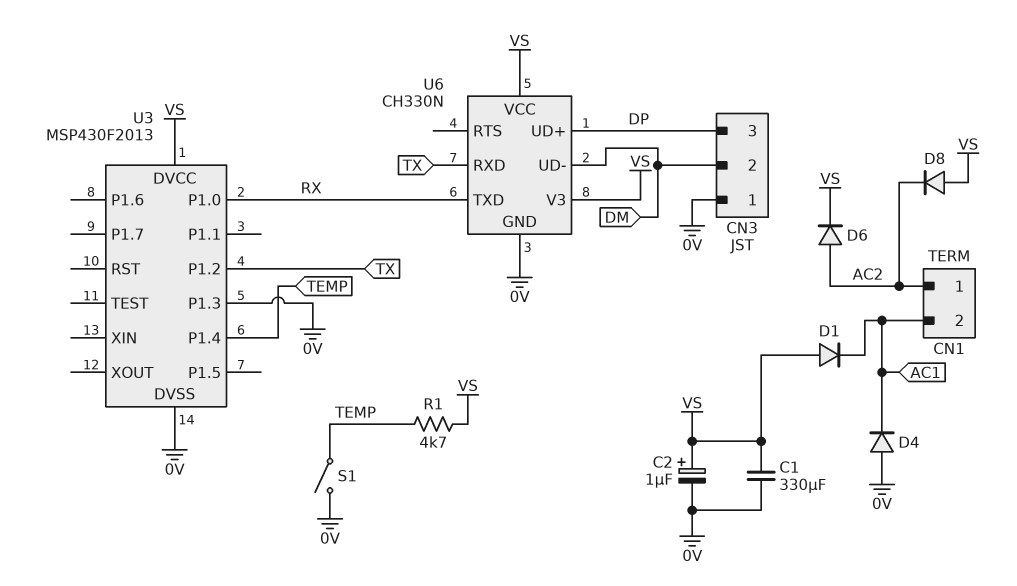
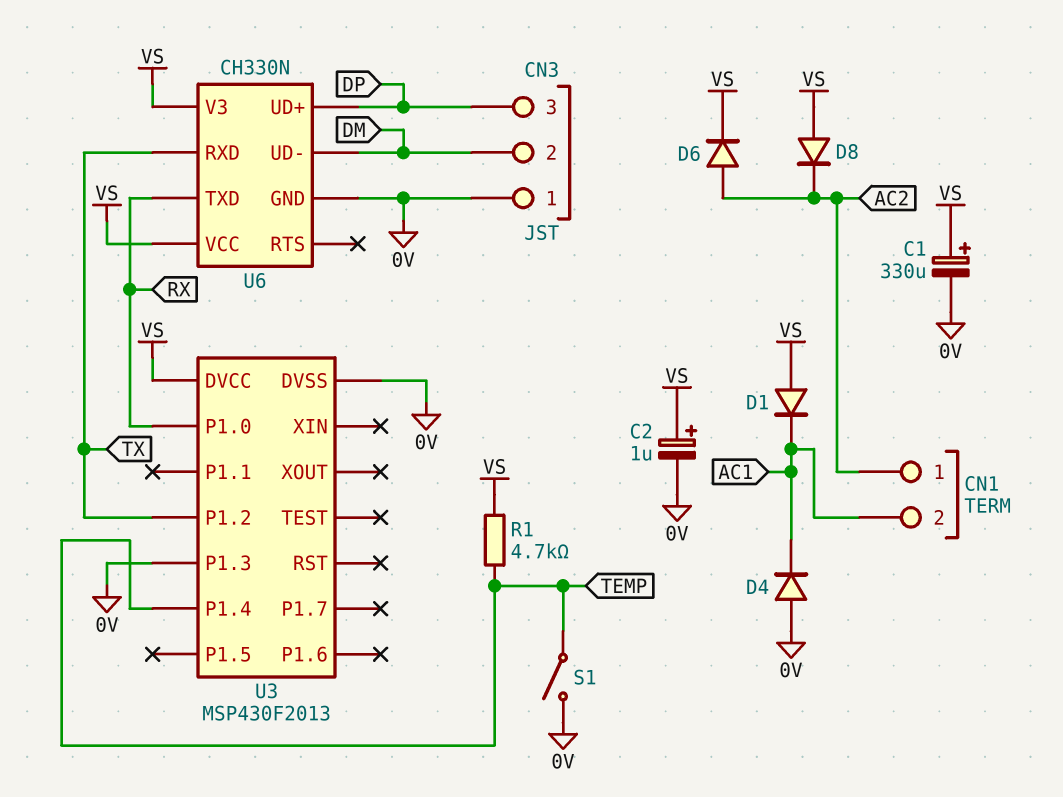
C1: 330uF (0V, VS) -> 330uF (plus VS, minus 0V)

